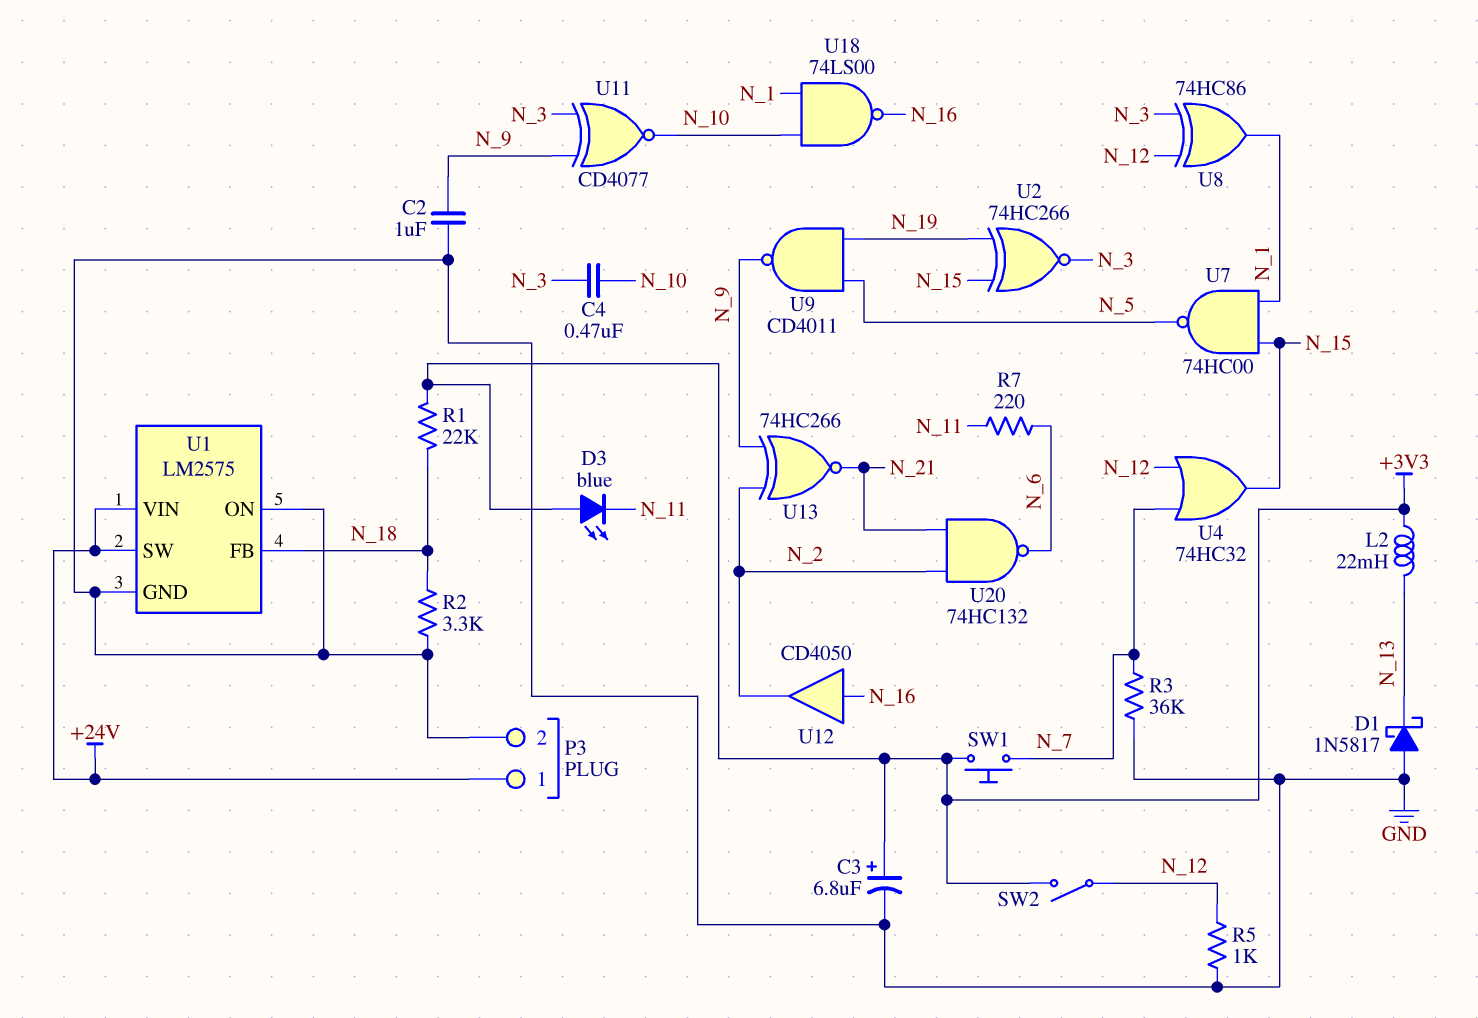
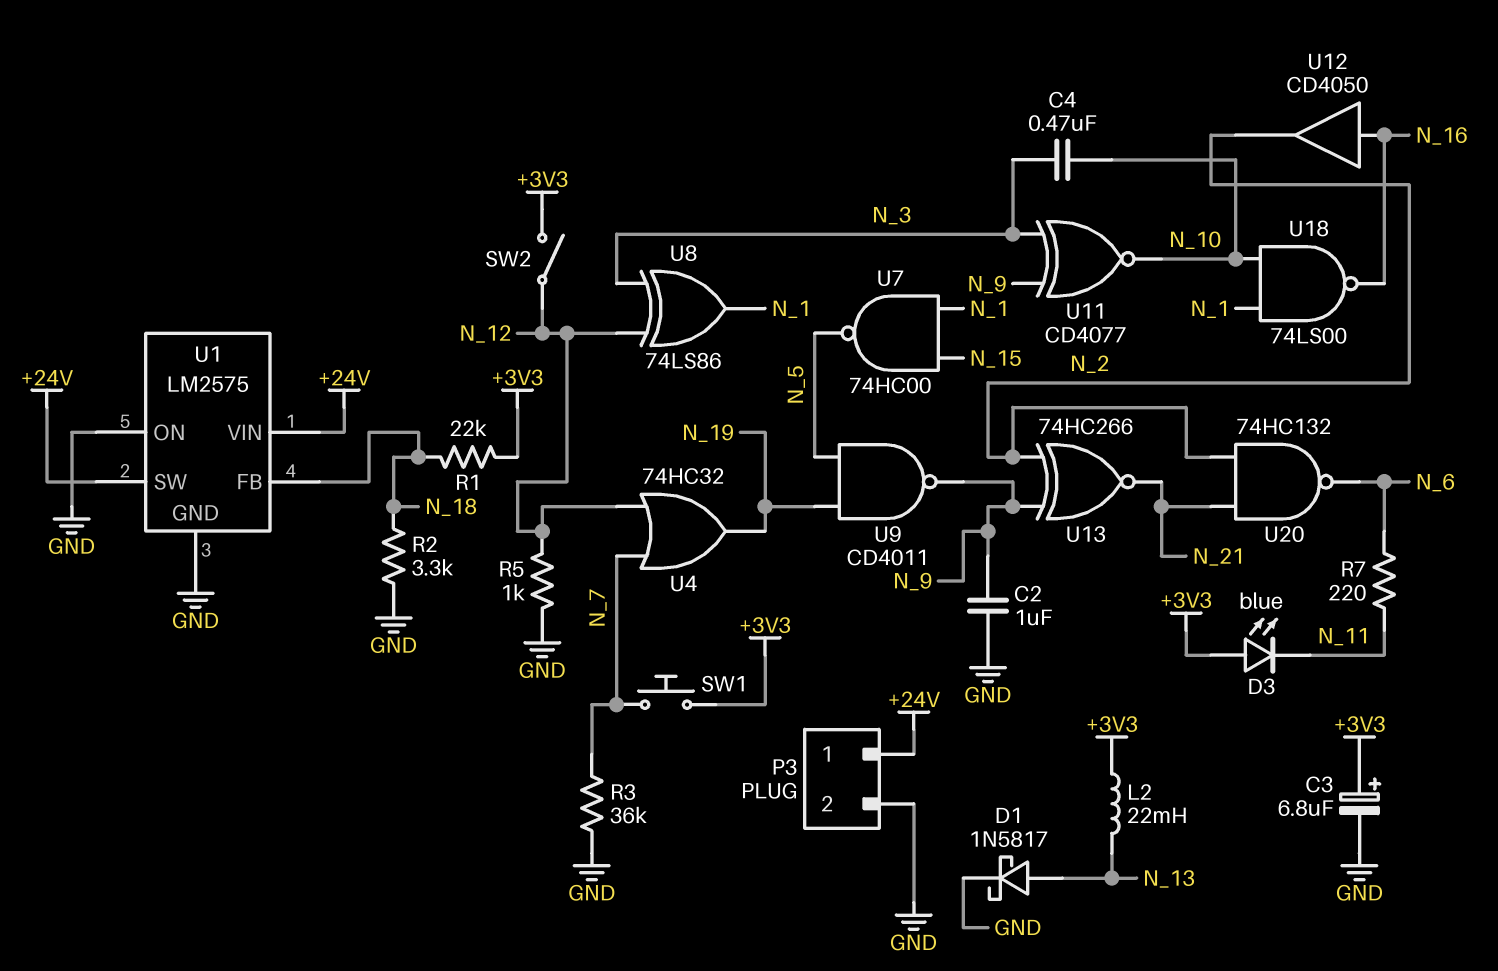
D1: schottky 1N5817 (A GND, K N_13) -> schottky 1N5817 (A N_13, K GND)
U2: XNOR 74HC266 (in N_15, in N_19, out N_3) -> none
U4: OR 74HC32 (in N_7, in N_12, out N_15) -> OR 74HC32 (in N_7, in N_12, out N_19)
U8: XOR 74HC86 (in N_3, in N_12, out N_1) -> XOR 74LS86 (in N_3, in N_12, out N_1)

